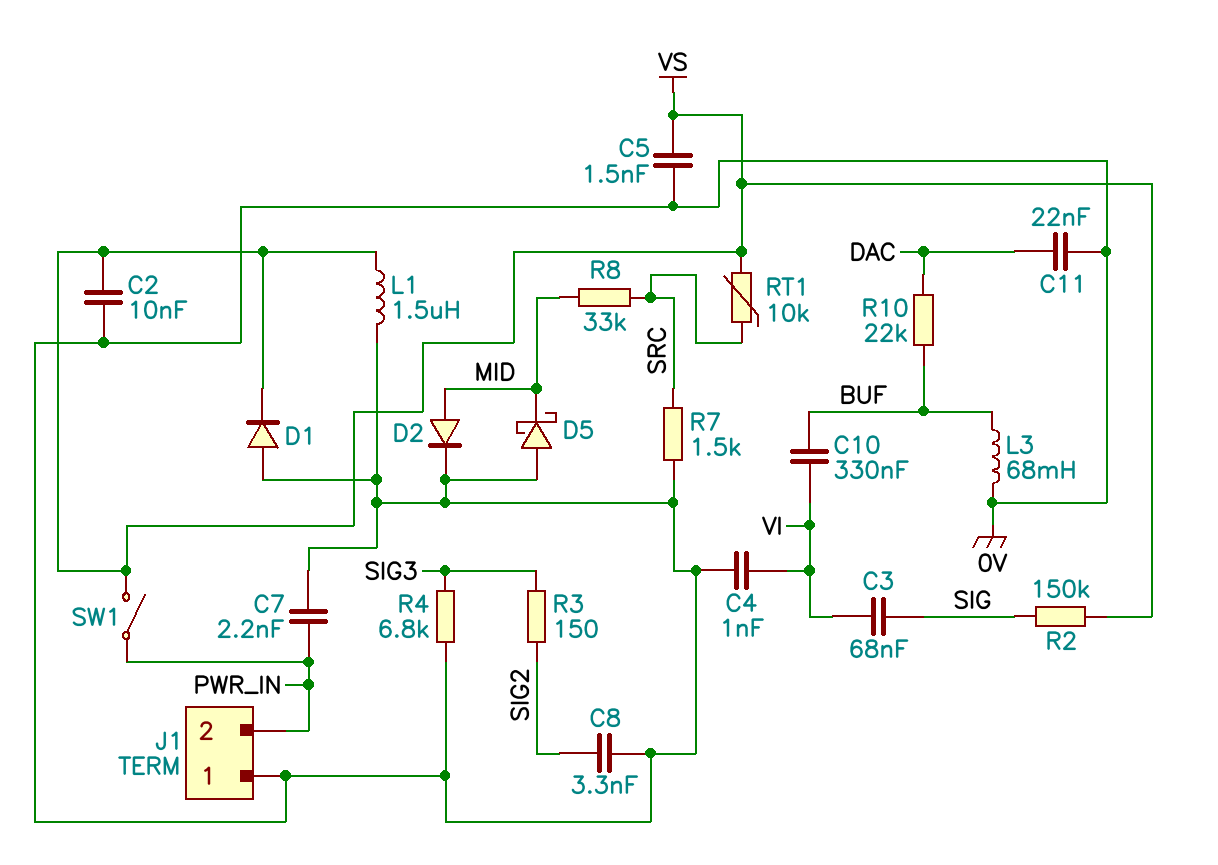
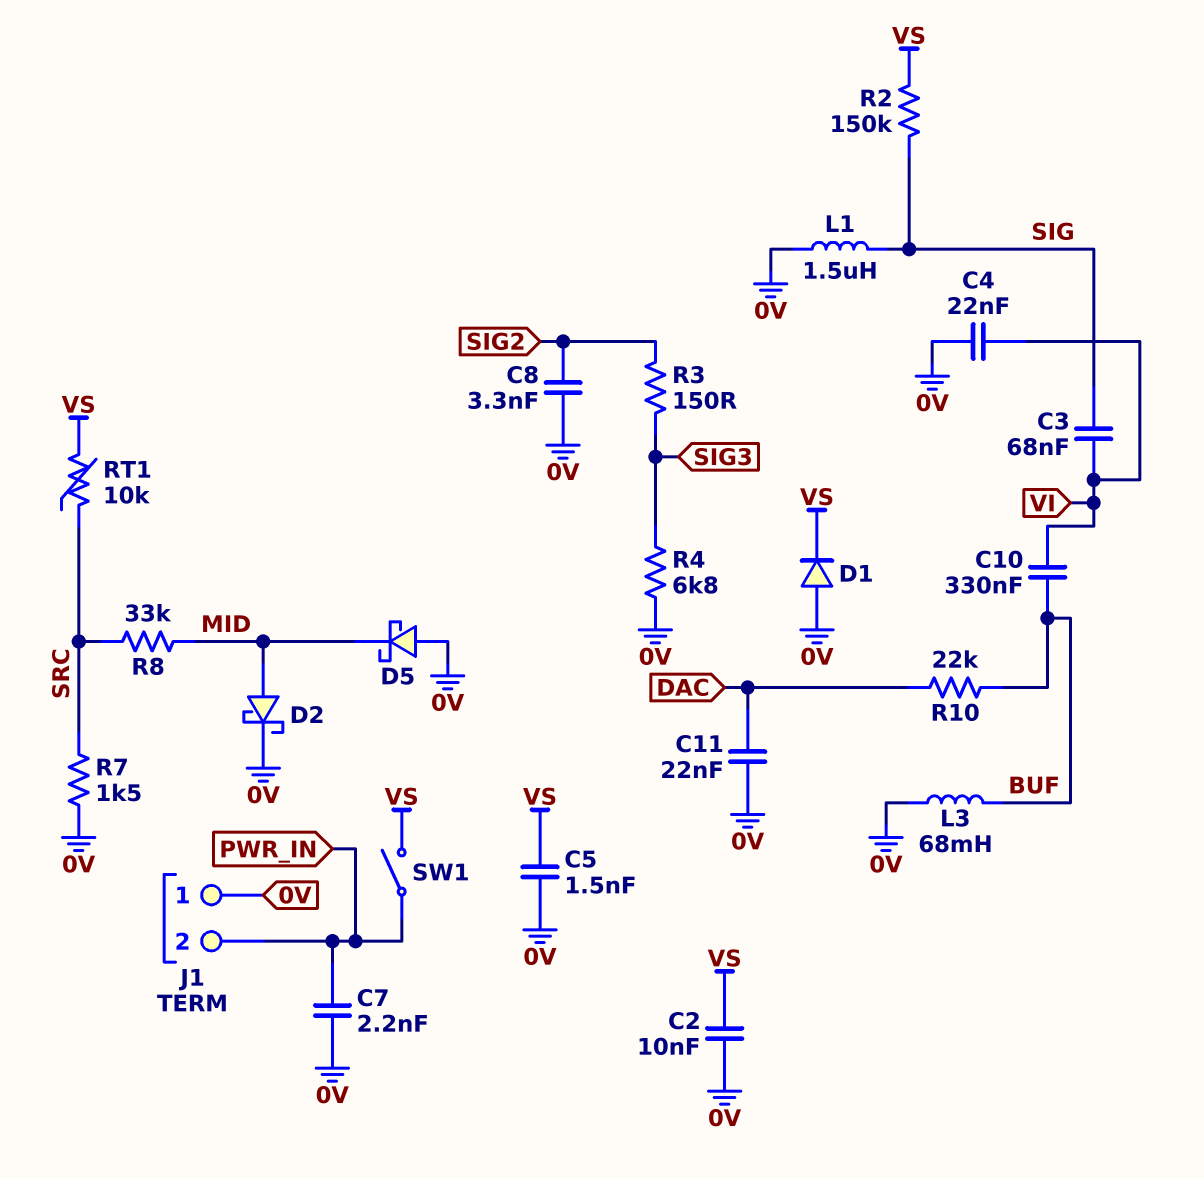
C4: 1nF (0V, VI) -> 22nF (0V, VI)
D2: diode (A MID, K 0V) -> schottky (A MID, K 0V)
L1: 1.5uH (0V, VS) -> 1.5uH (0V, SIG)

